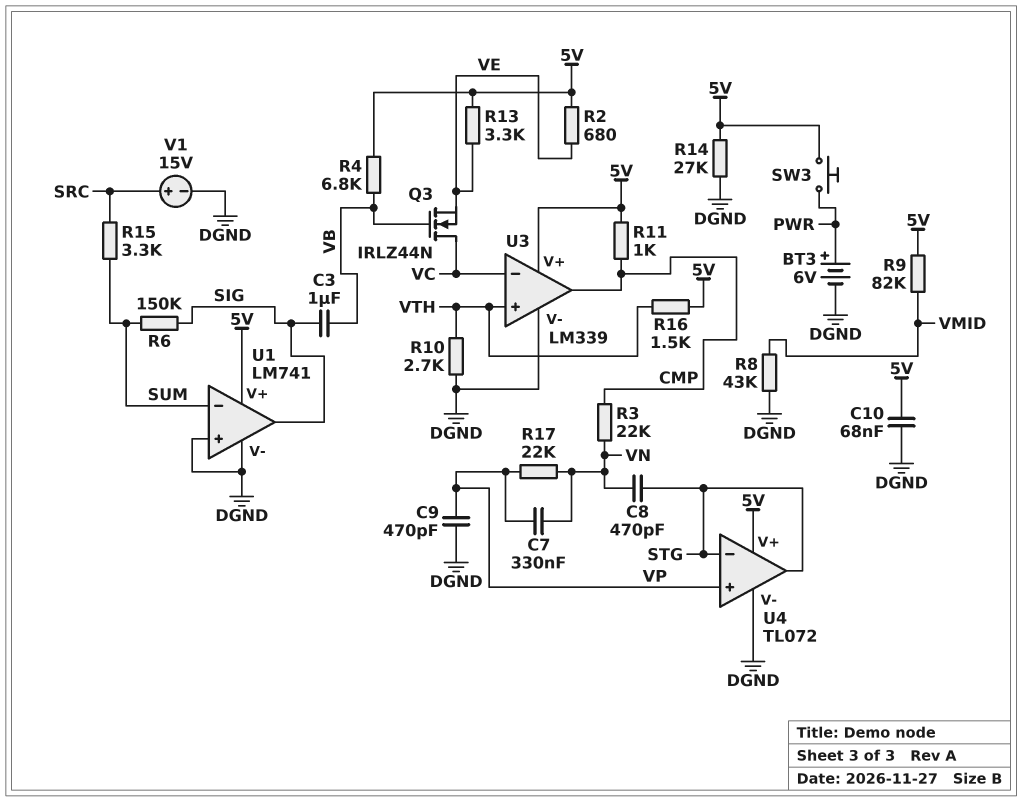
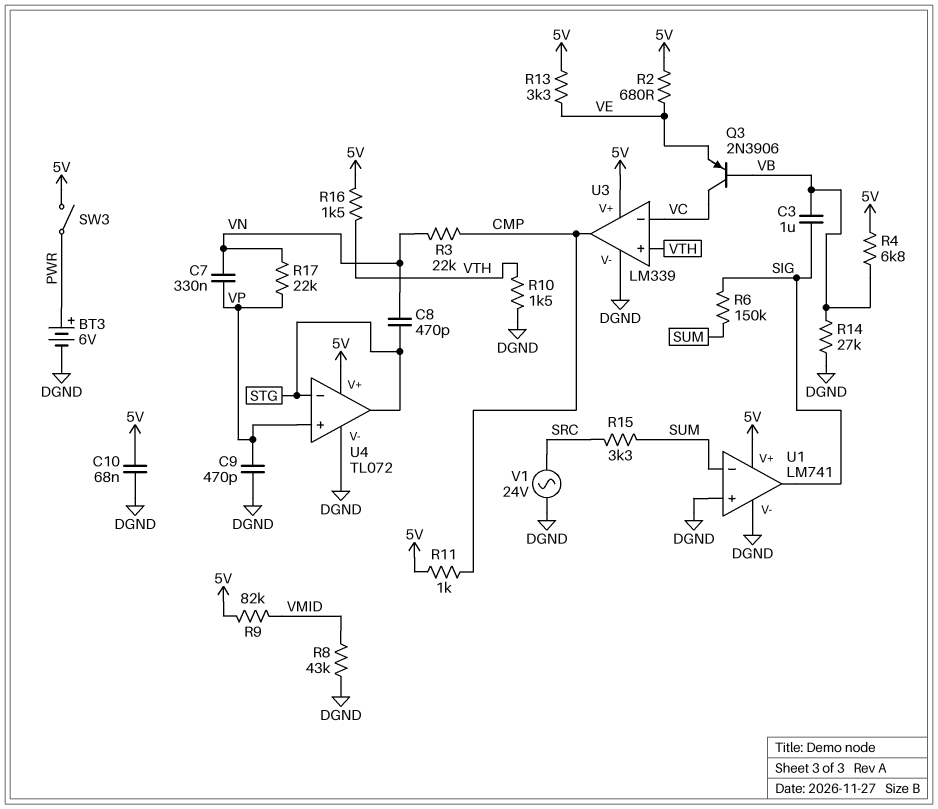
Q3: NMOS IRLZ44N (G VB, D VC, S VE) -> PNP 2N3906 (B VB, C VC, E VE)
R10: 2.7k (DGND, VTH) -> 1.5k (DGND, VTH)
R14: 27k (5V, DGND) -> 27k (DGND, VB)
SW3: button (5V, PWR) -> switch (5V, PWR)
V1: 15V (plus SRC, minus DGND) -> AC 24V (DGND, SRC)

